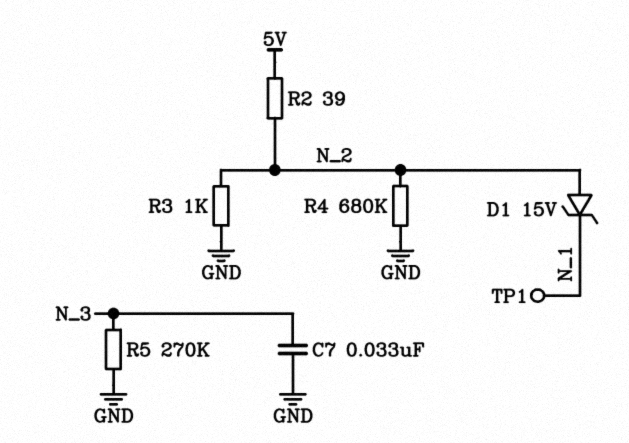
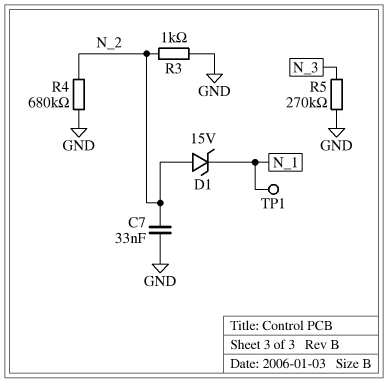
C7: 33nF (GND, N_3) -> 33nF (GND, N_2)
R2: 39 (5V, N_2) -> none

